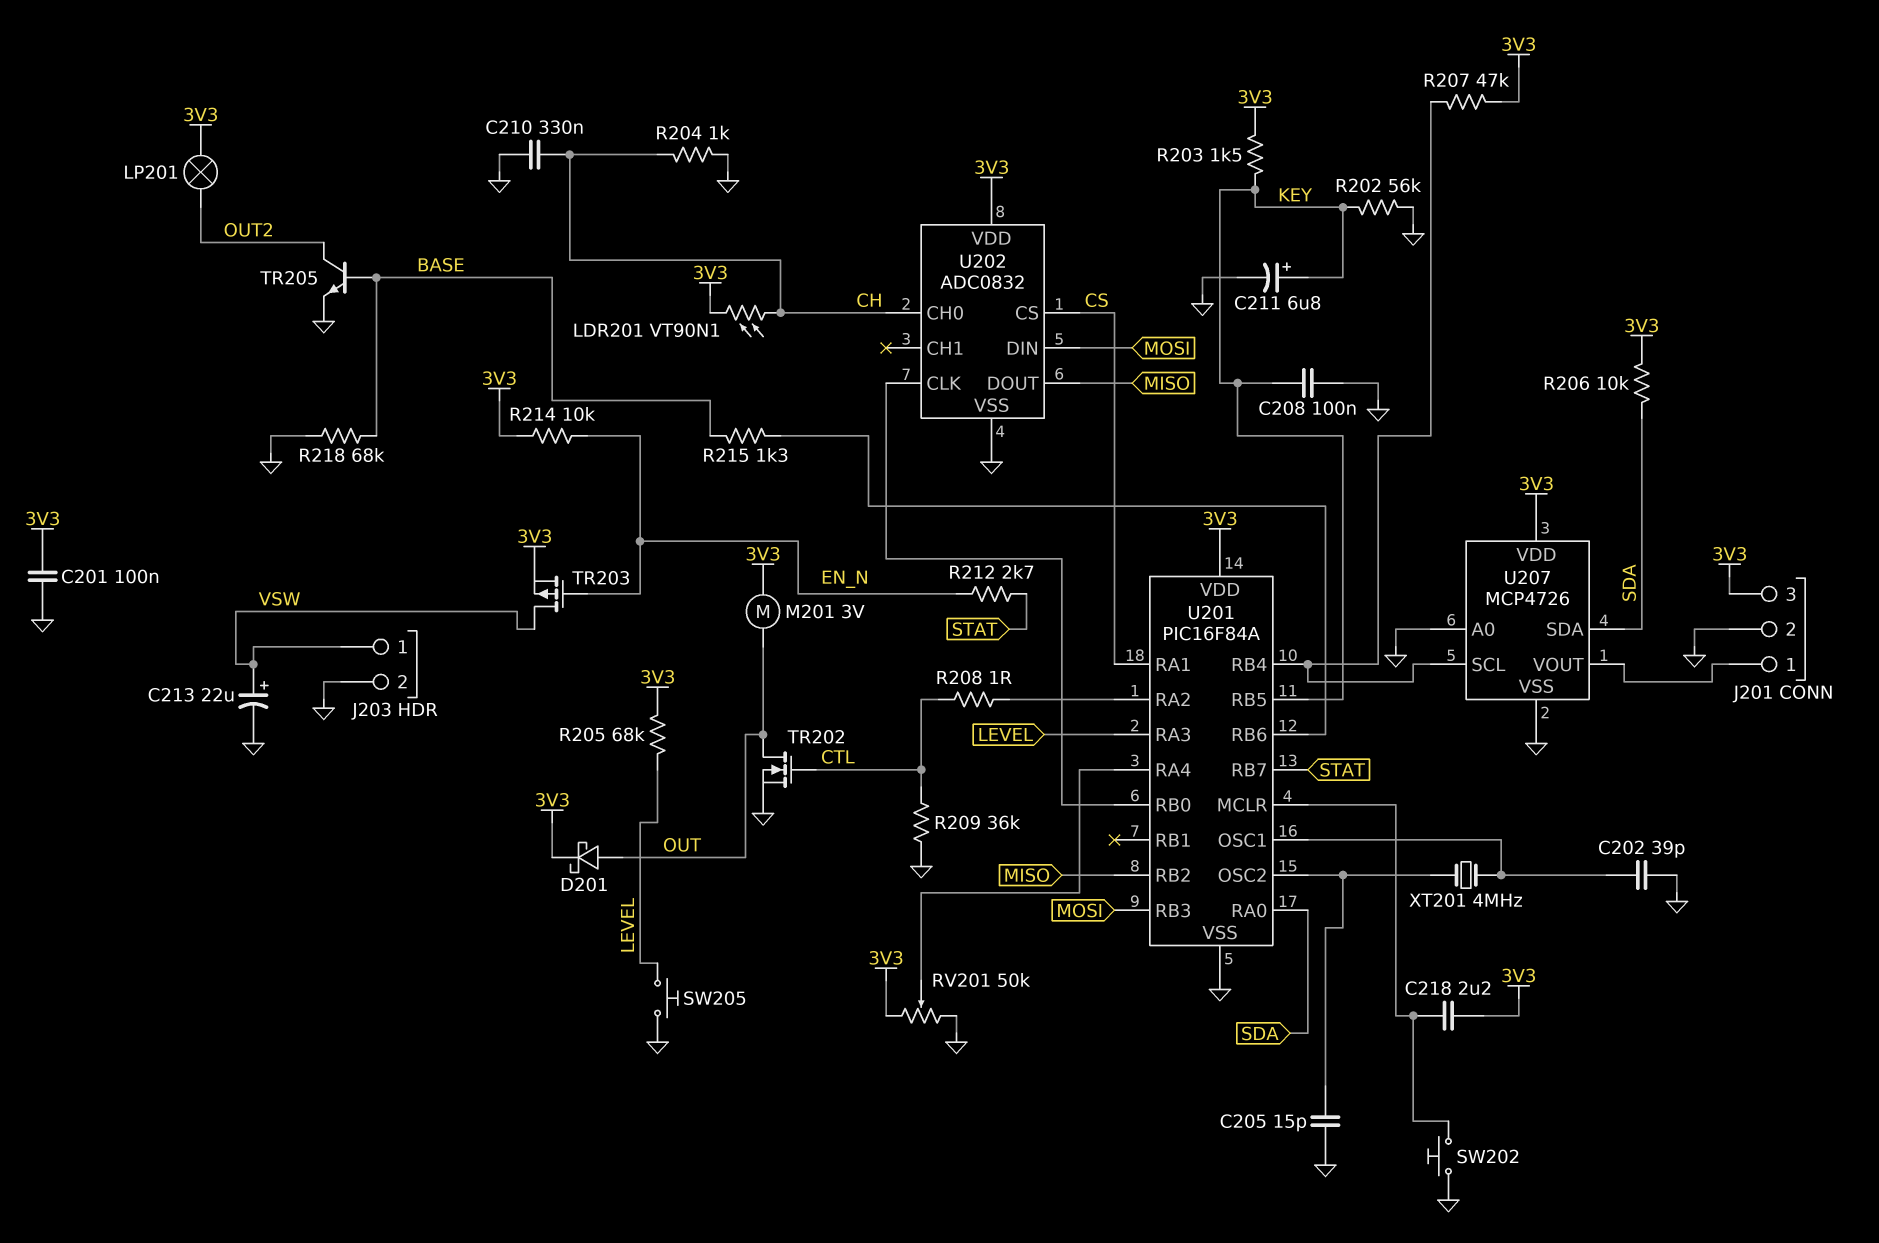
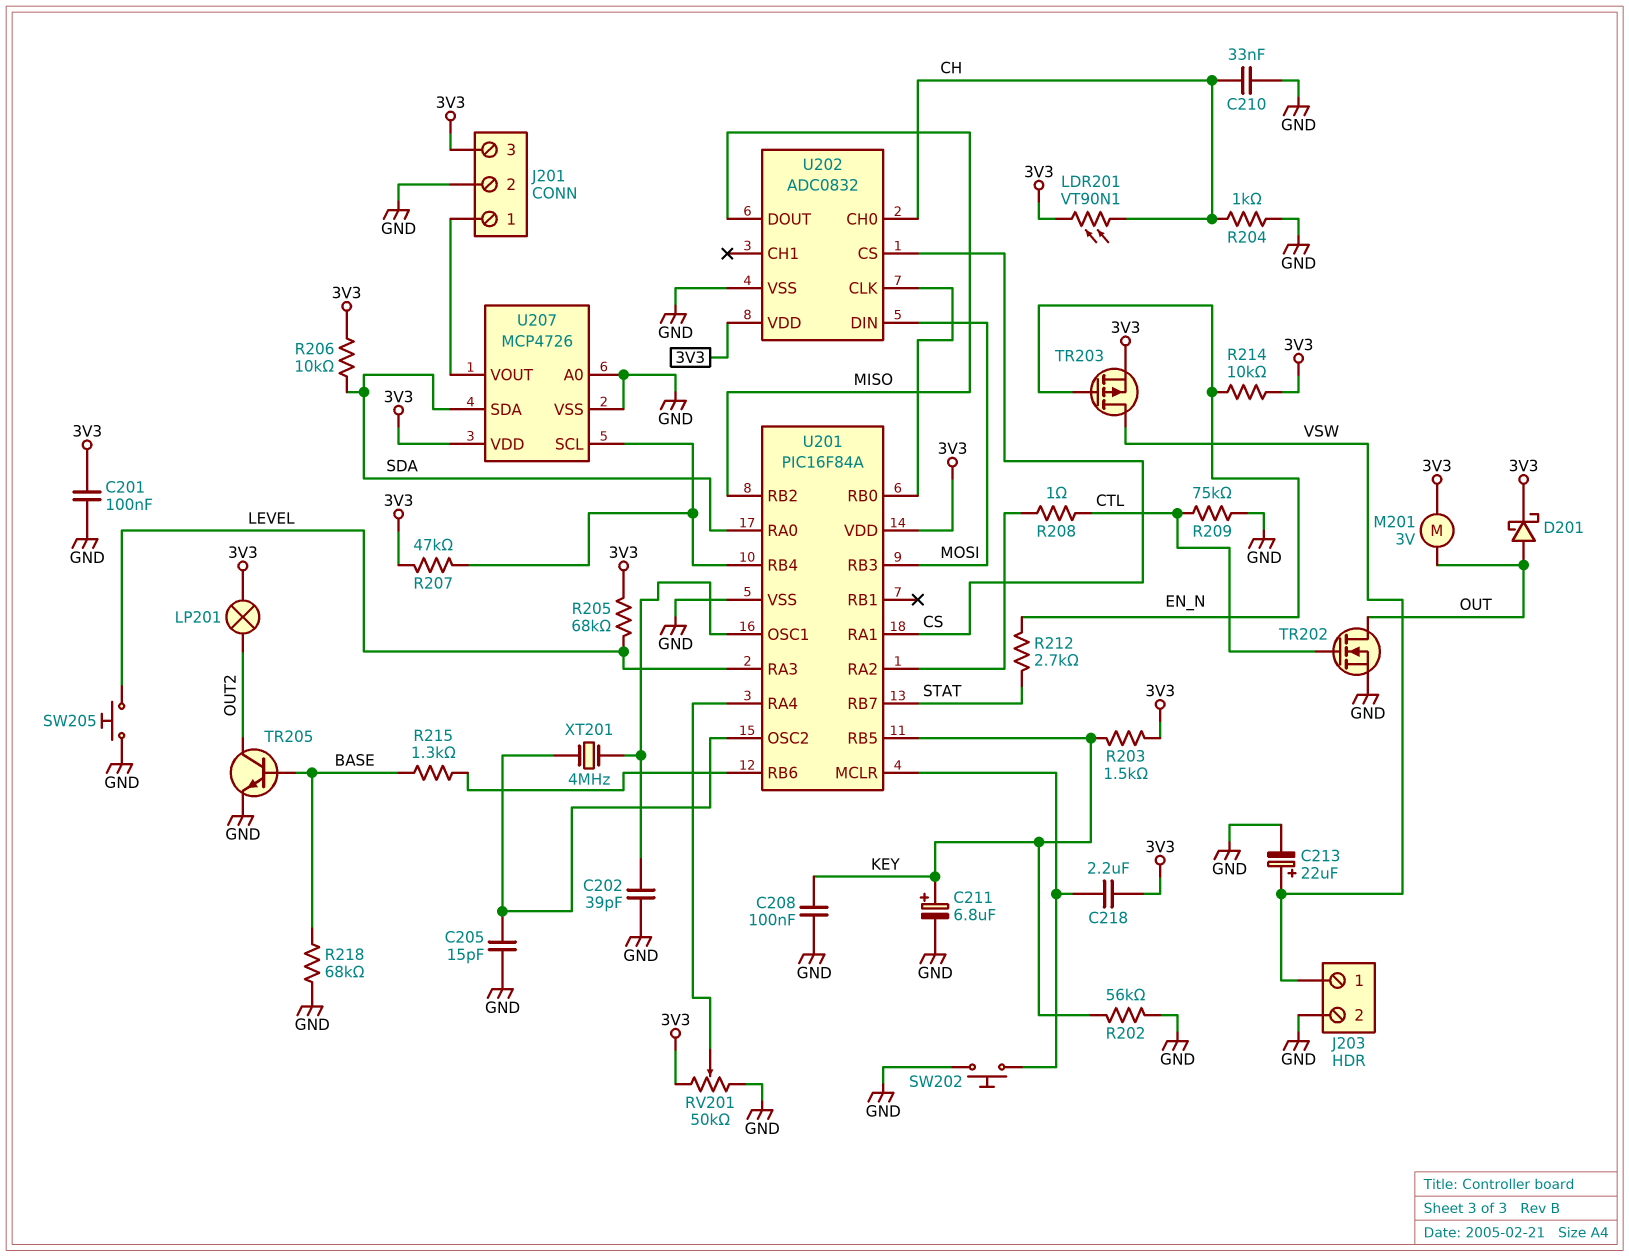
C210: 330nF (CH, GND) -> 33nF (CH, GND)
R209: 36k (CTL, GND) -> 75k (CTL, GND)

